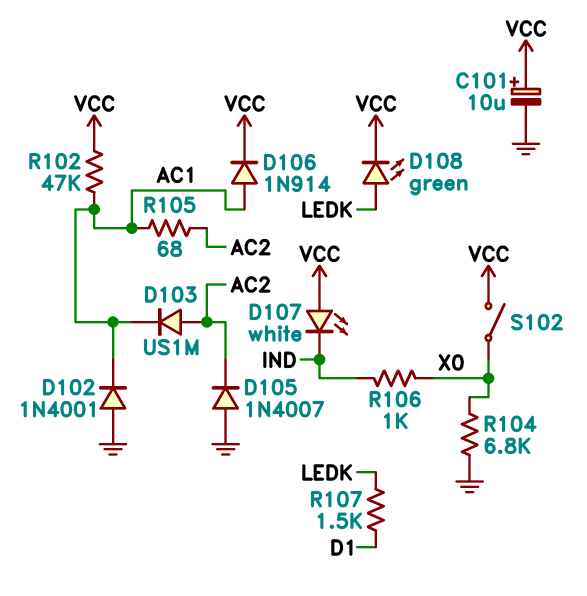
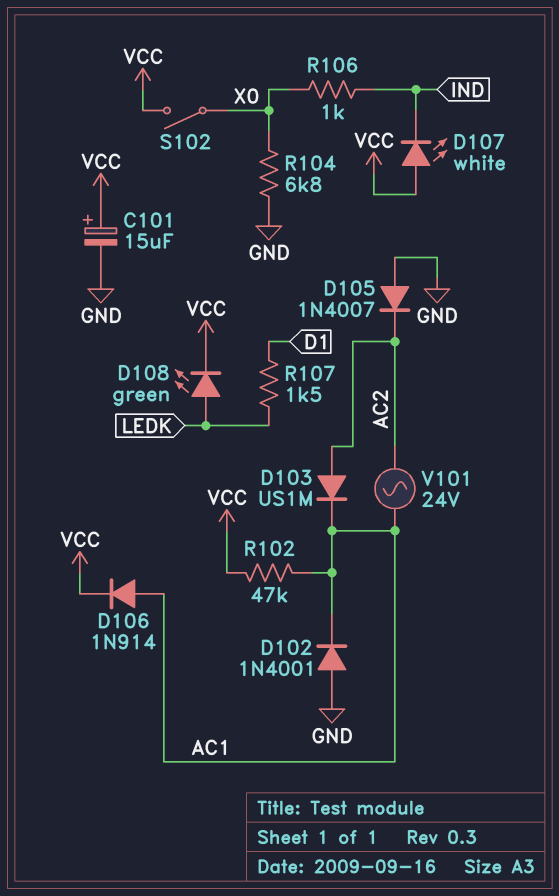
C101: 10uF (plus VCC, minus GND) -> 15uF (plus VCC, minus GND)
R105: 68 (AC1, AC2) -> none
V101: none -> AC 24V (AC1, AC2)

